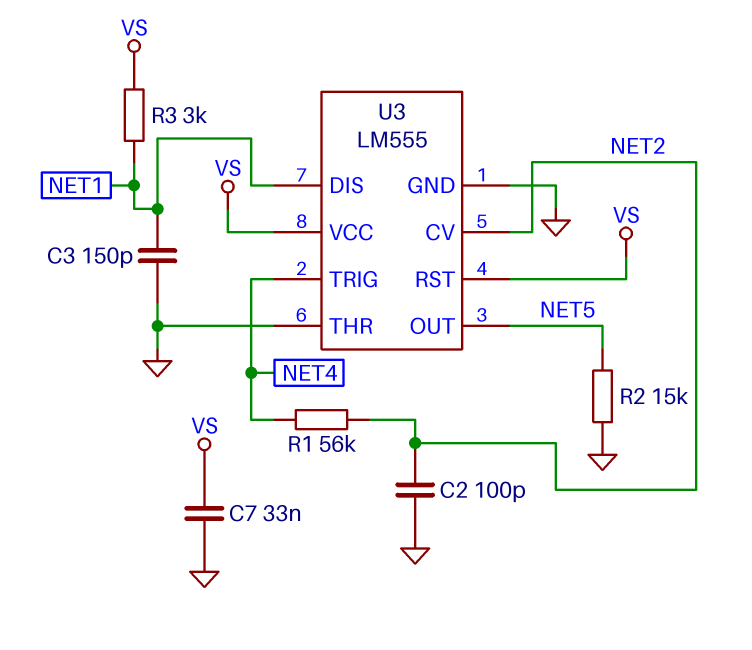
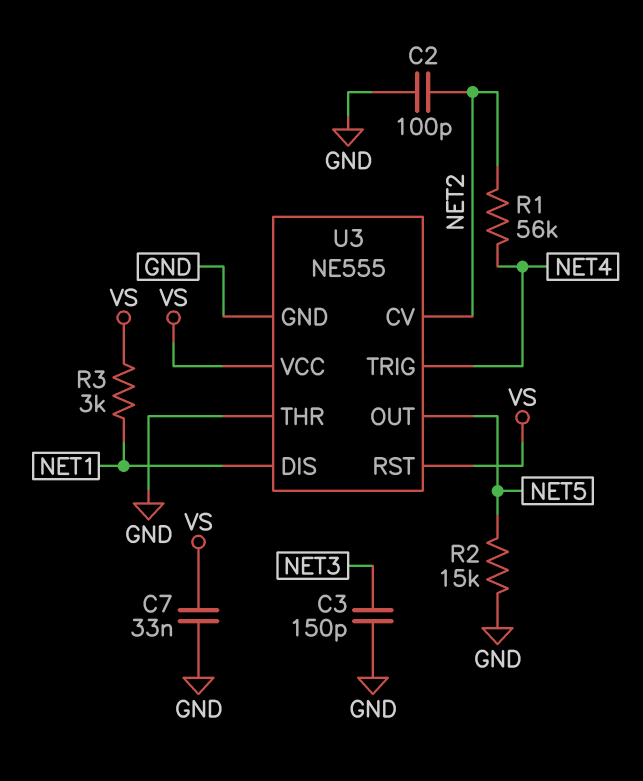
C3: 150pF (GND, NET1) -> 150pF (GND, NET3)
U3: LM555 -> NE555

